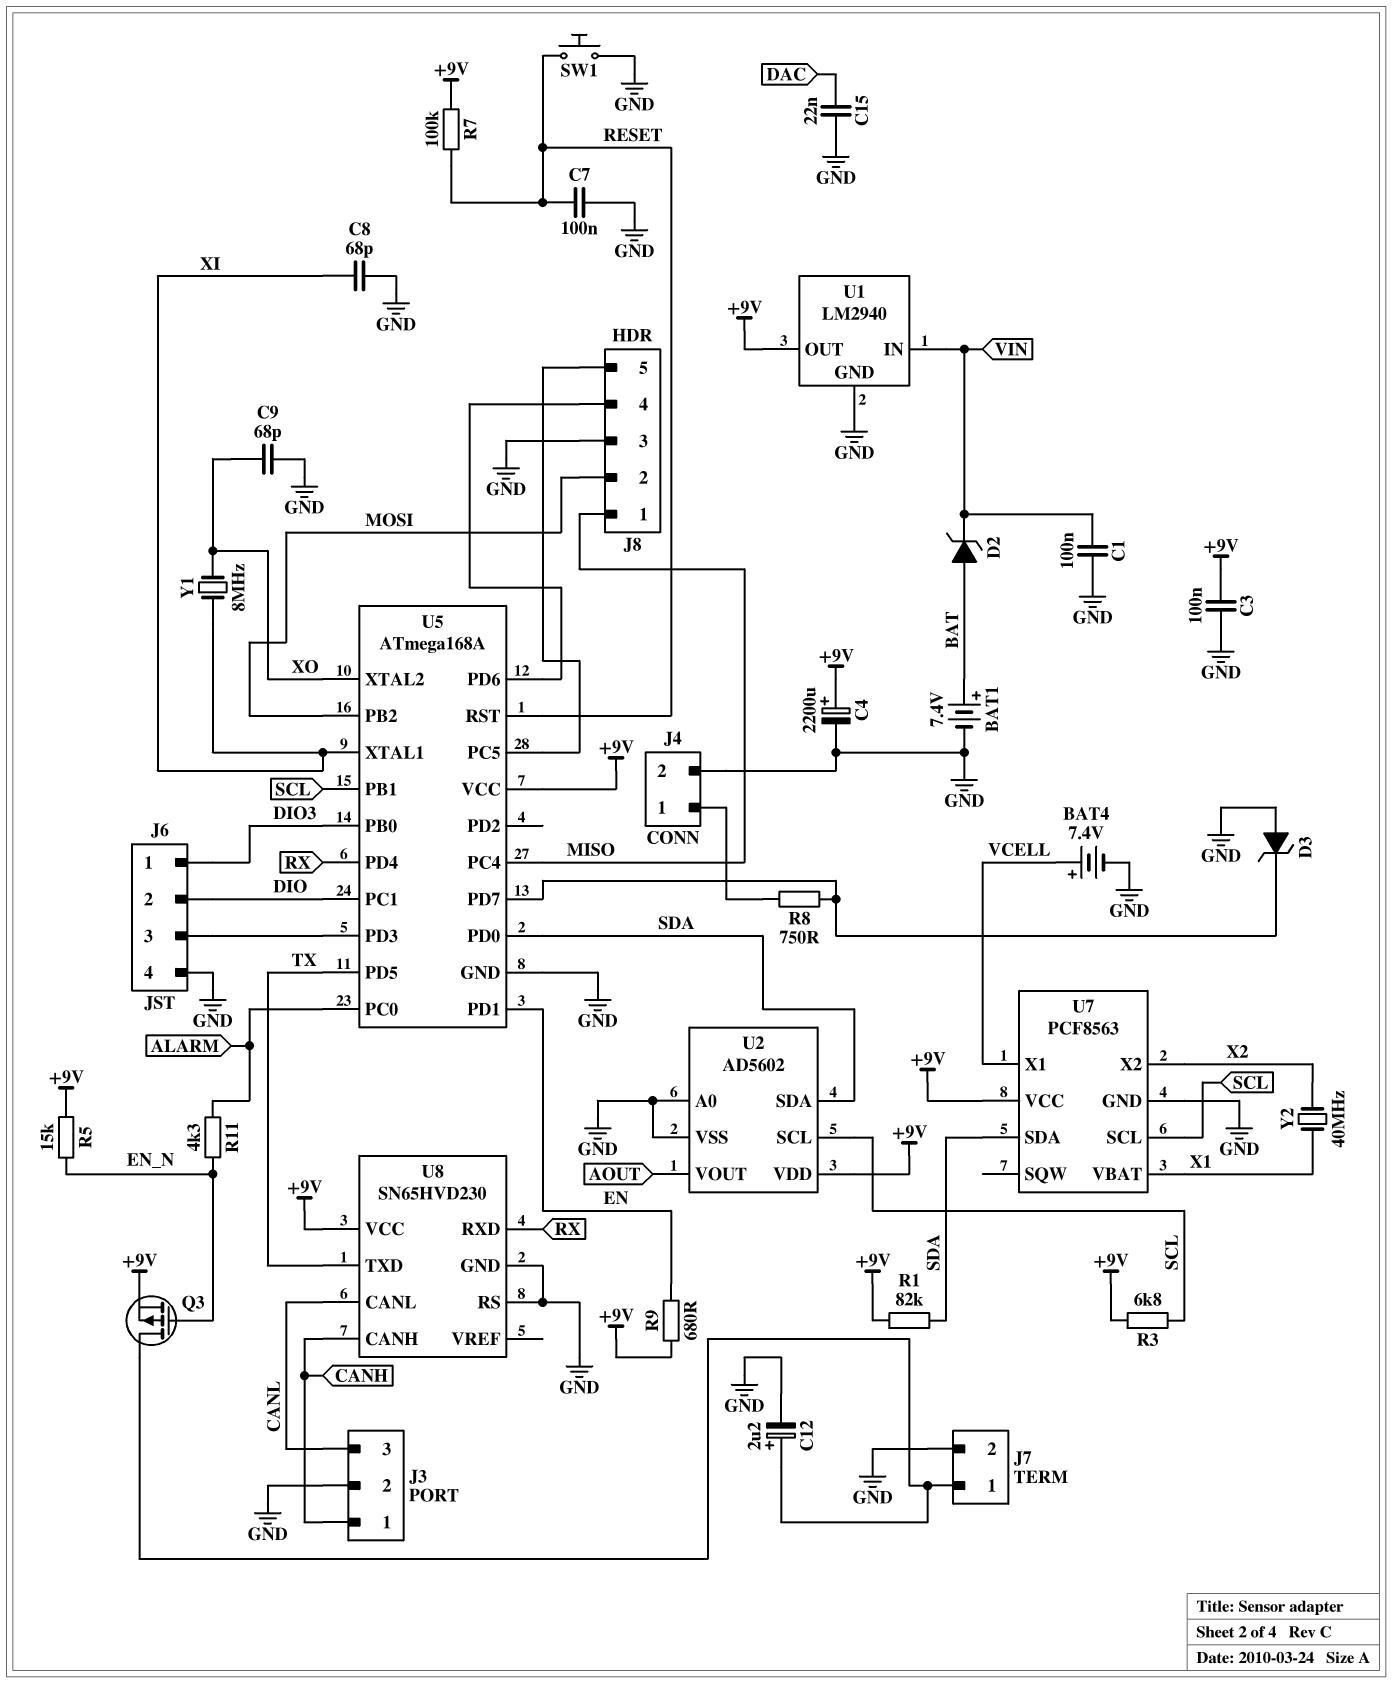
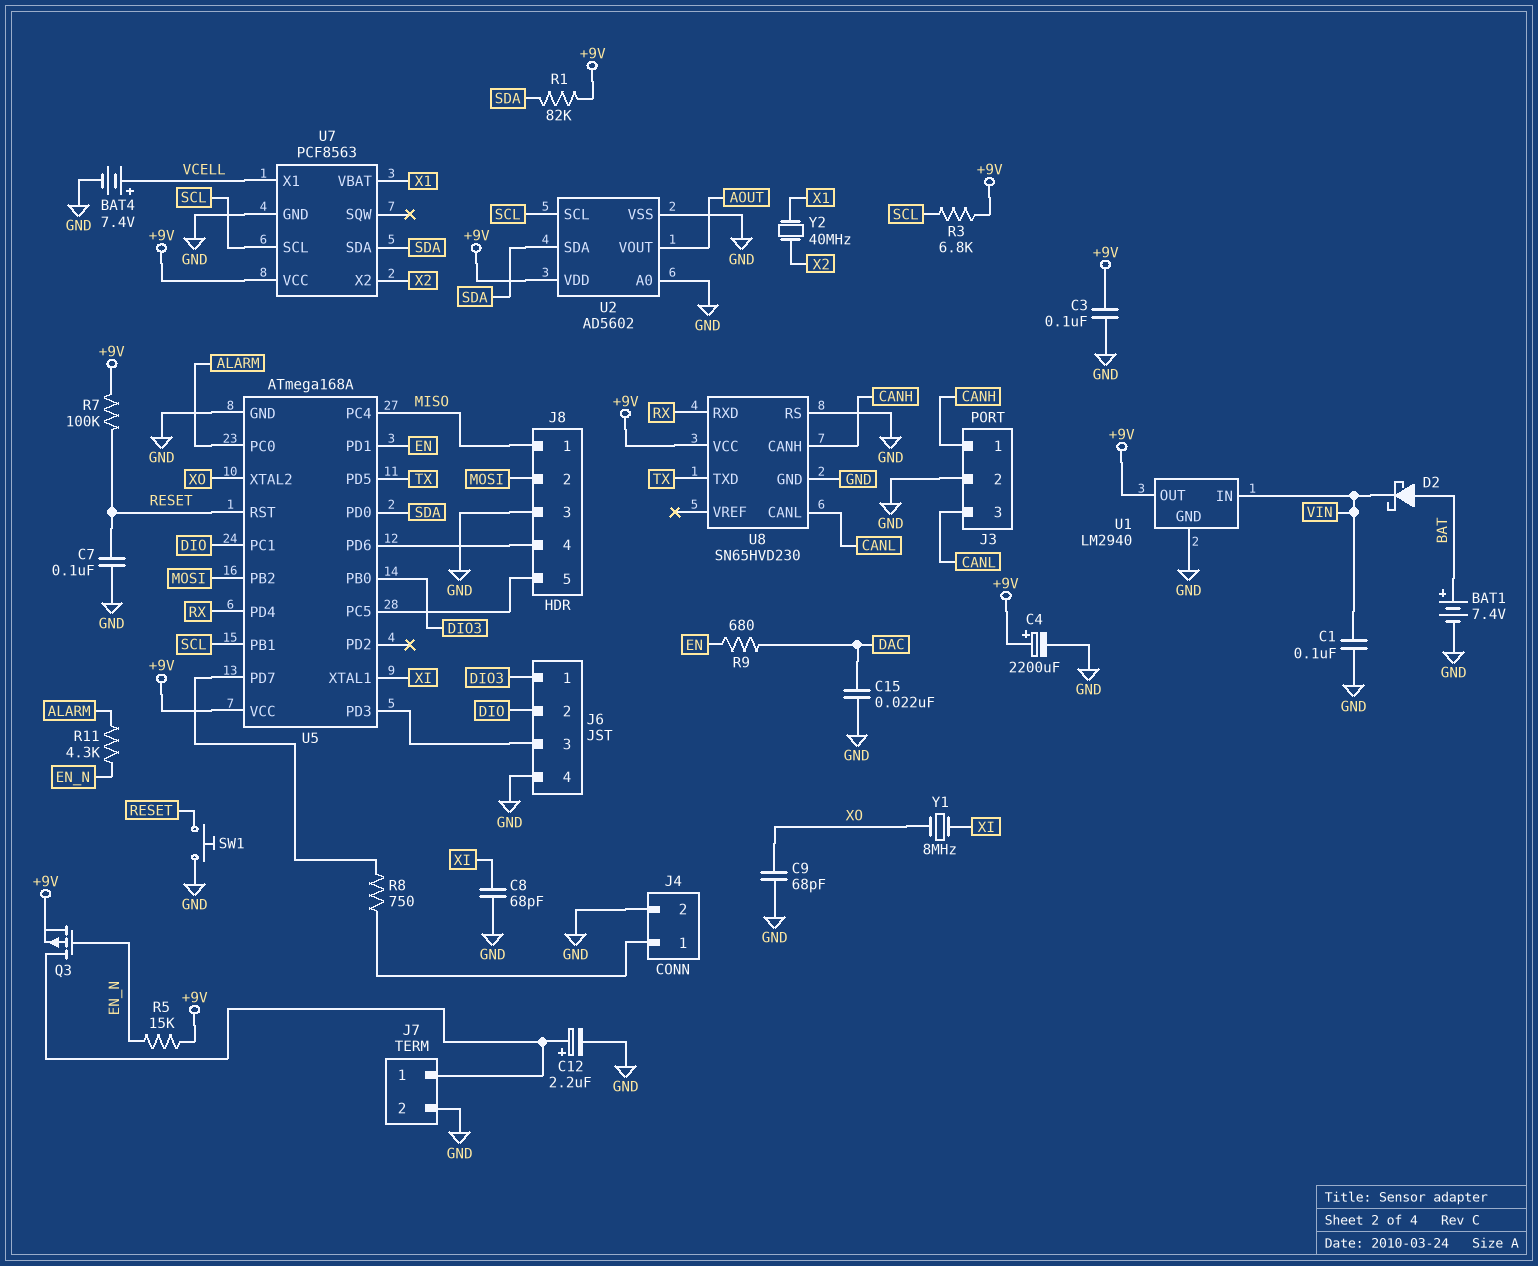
D2: zener (A BAT, K VIN) -> schottky (A BAT, K VIN)
D3: zener (A GND, K U5/PD7) -> none
R9: 680 (+9V, EN) -> 680 (DAC, EN)

